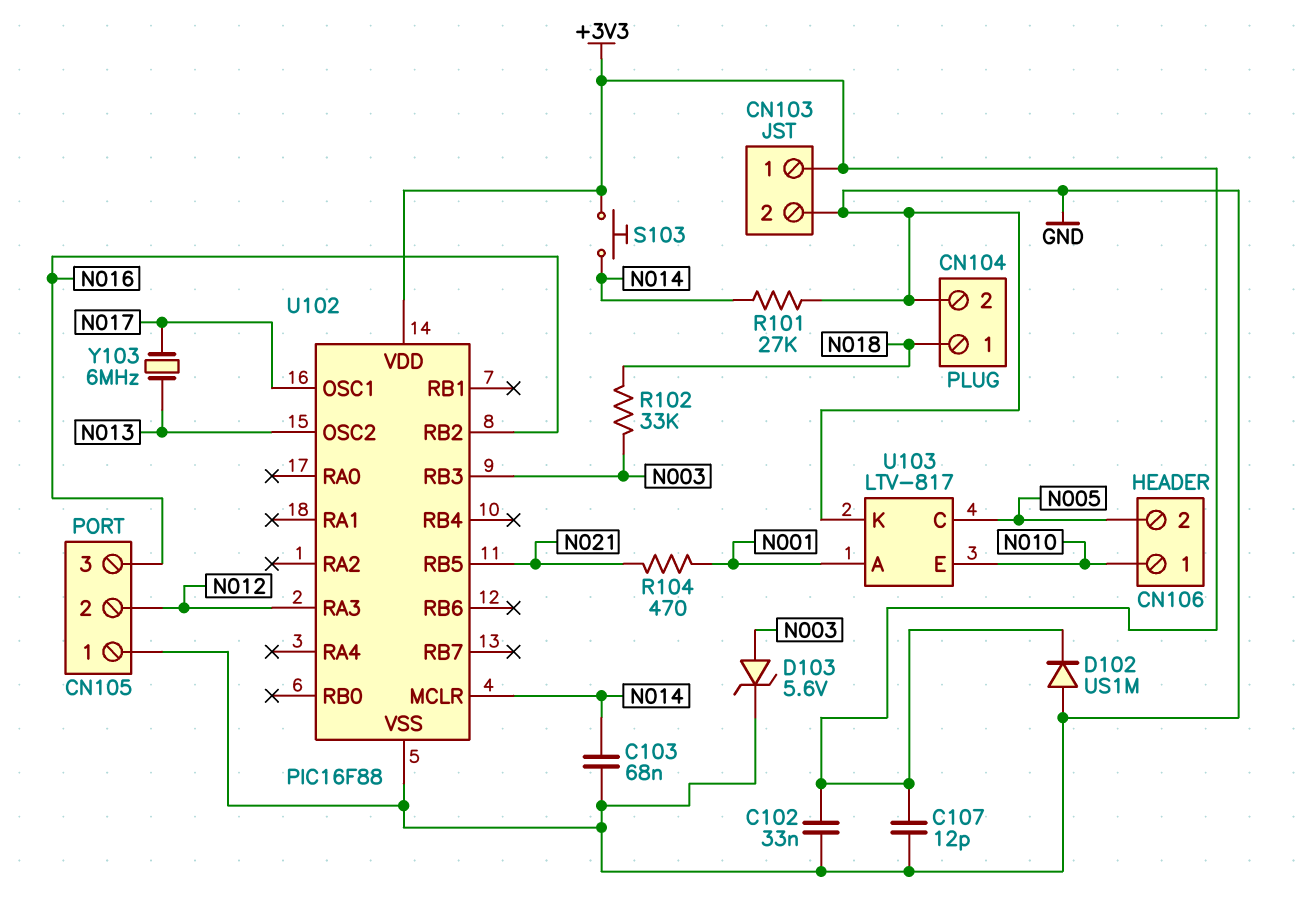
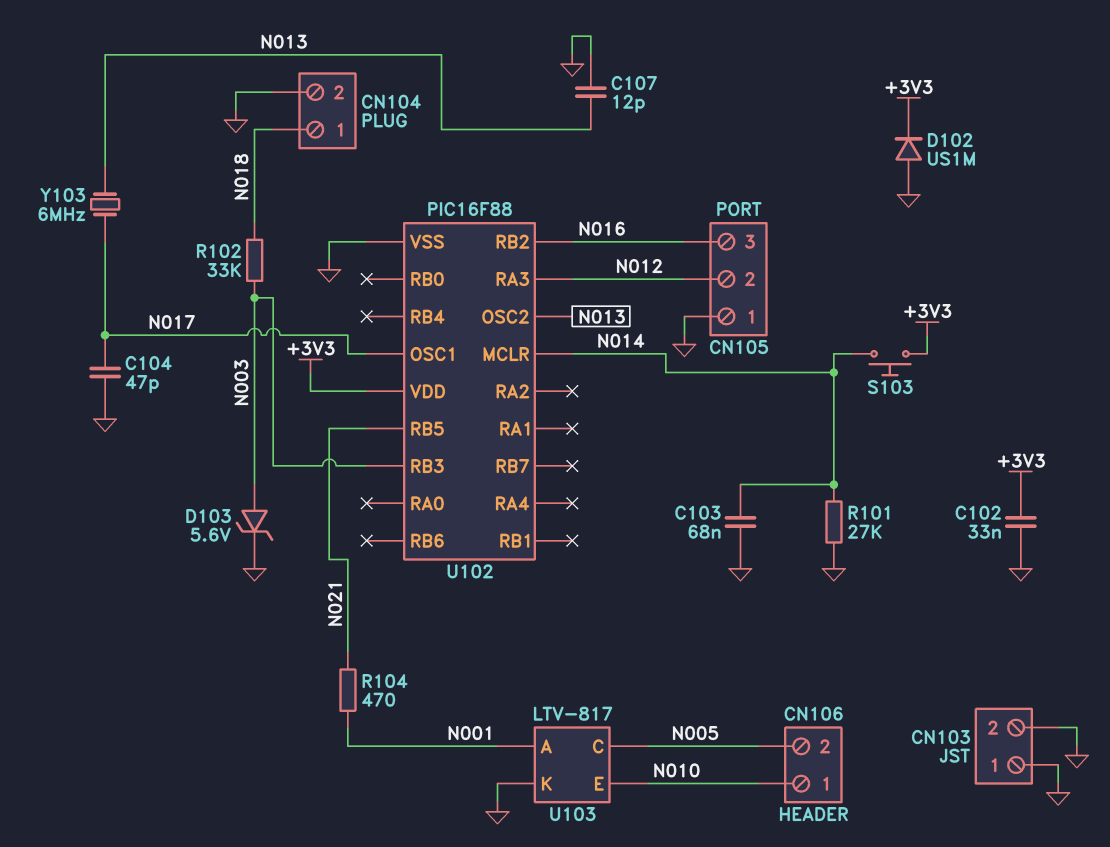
C104: none -> 47pF (GND, N017)
C107: 12pF (+3V3, GND) -> 12pF (GND, N013)
CN103 pin 1: +3V3 -> GND

